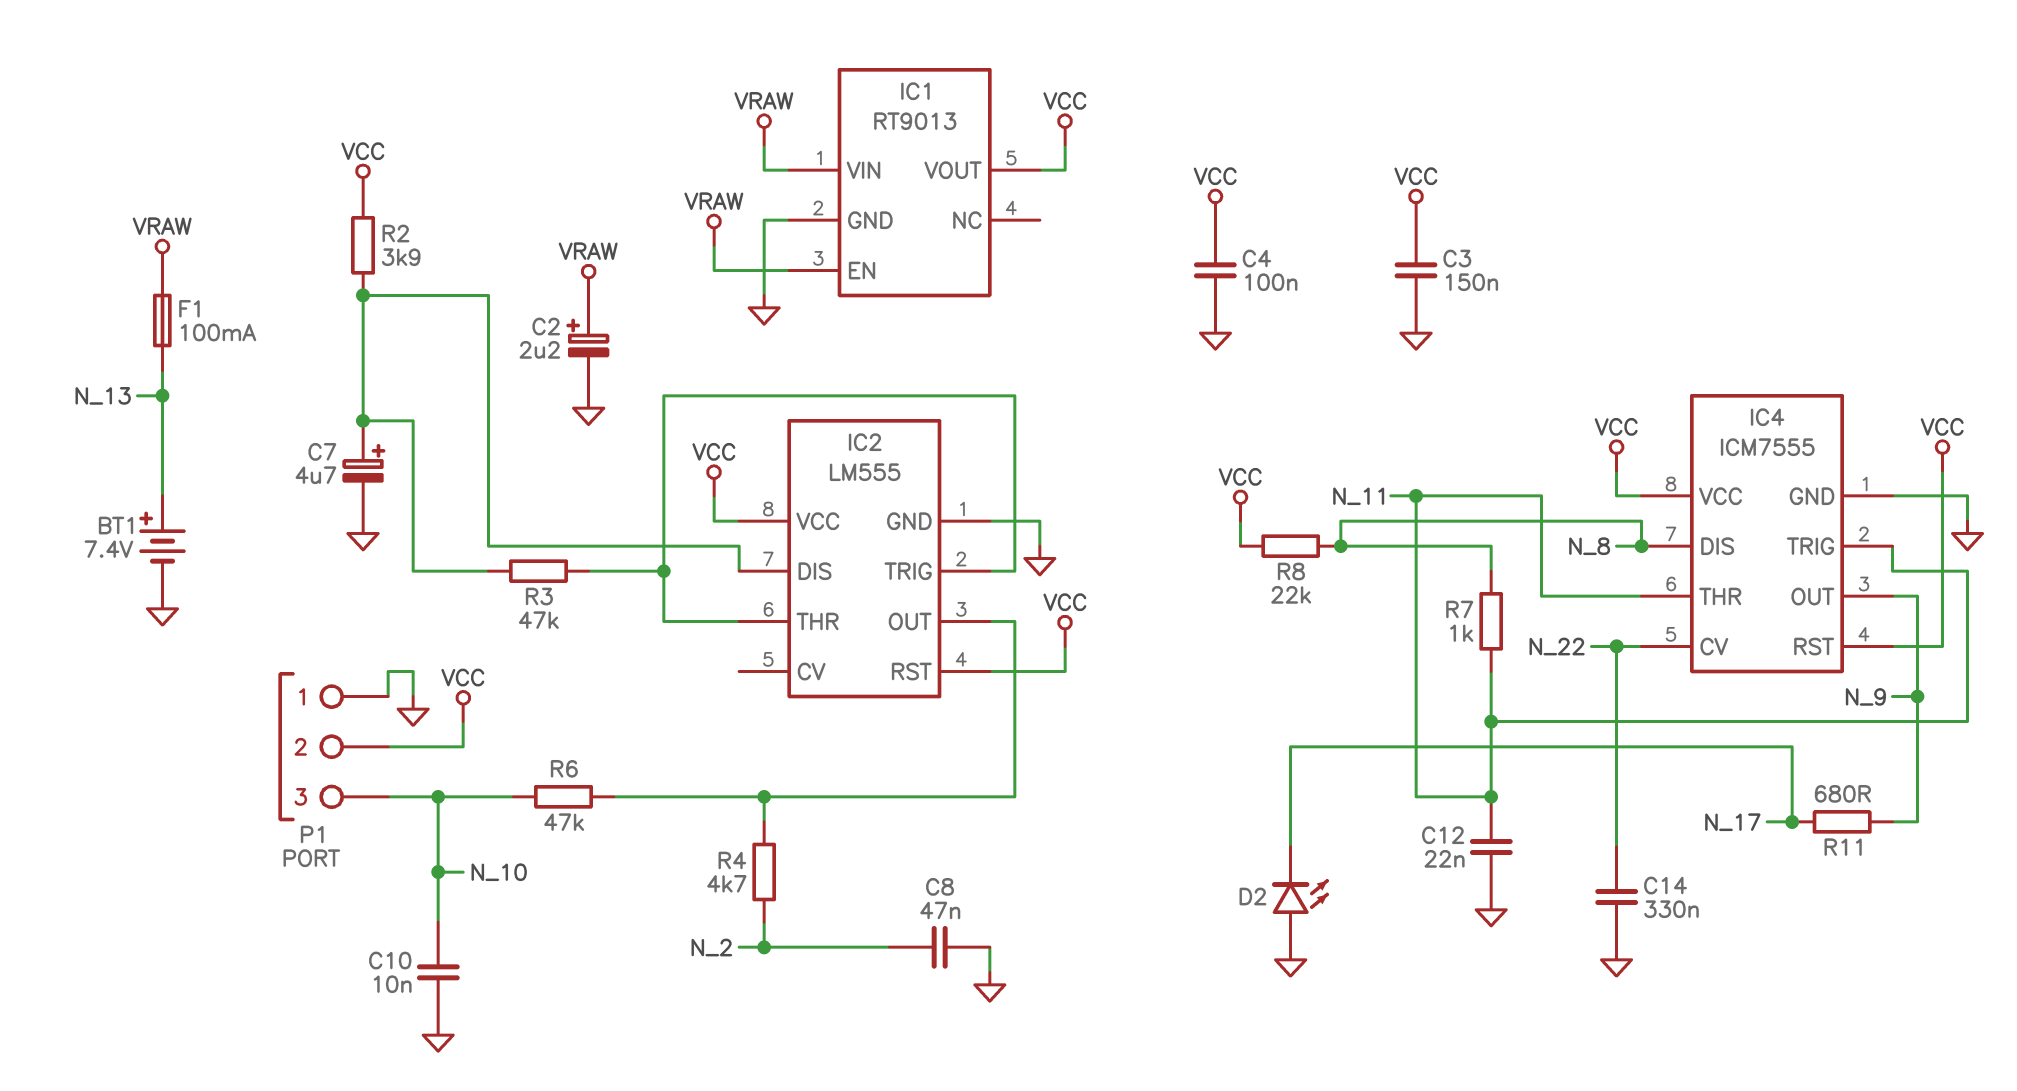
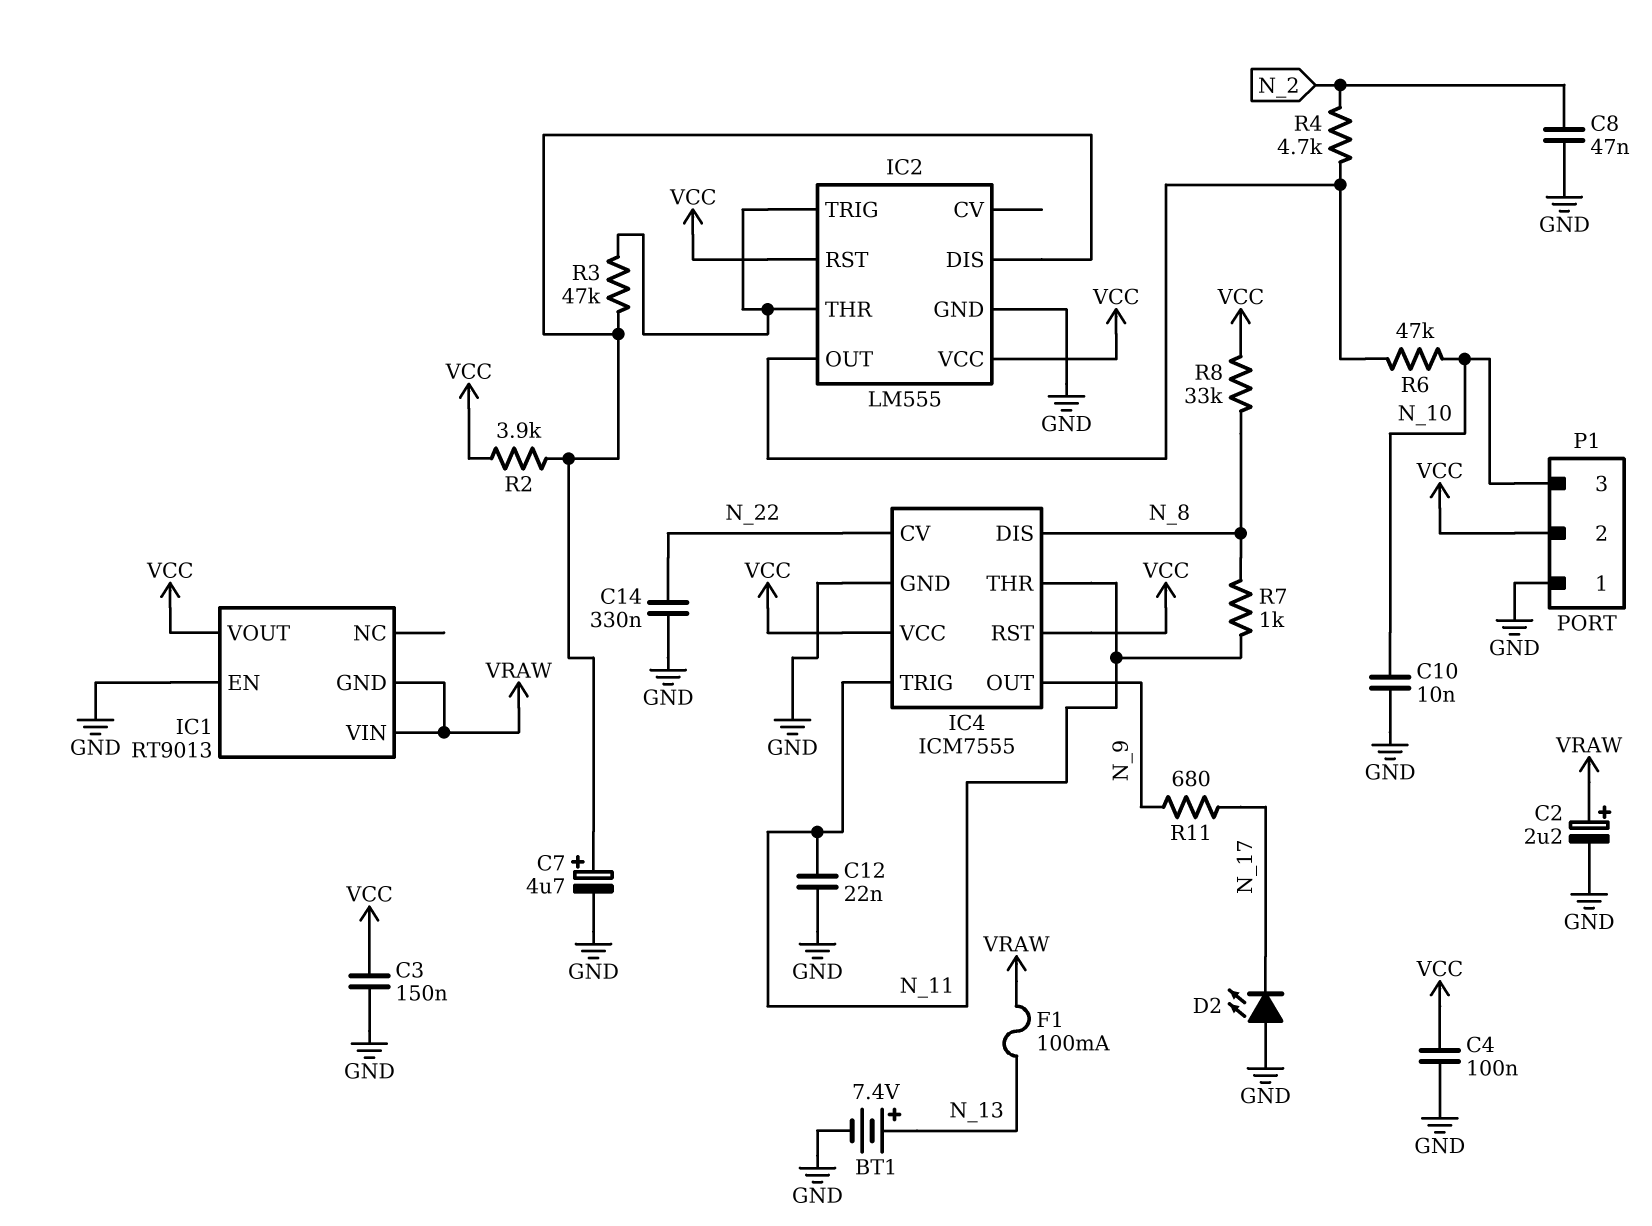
IC1 pin EN: VRAW -> GND
IC1 pin GND: GND -> VRAW
R8: 22k (N_8, VCC) -> 33k (N_8, VCC)

